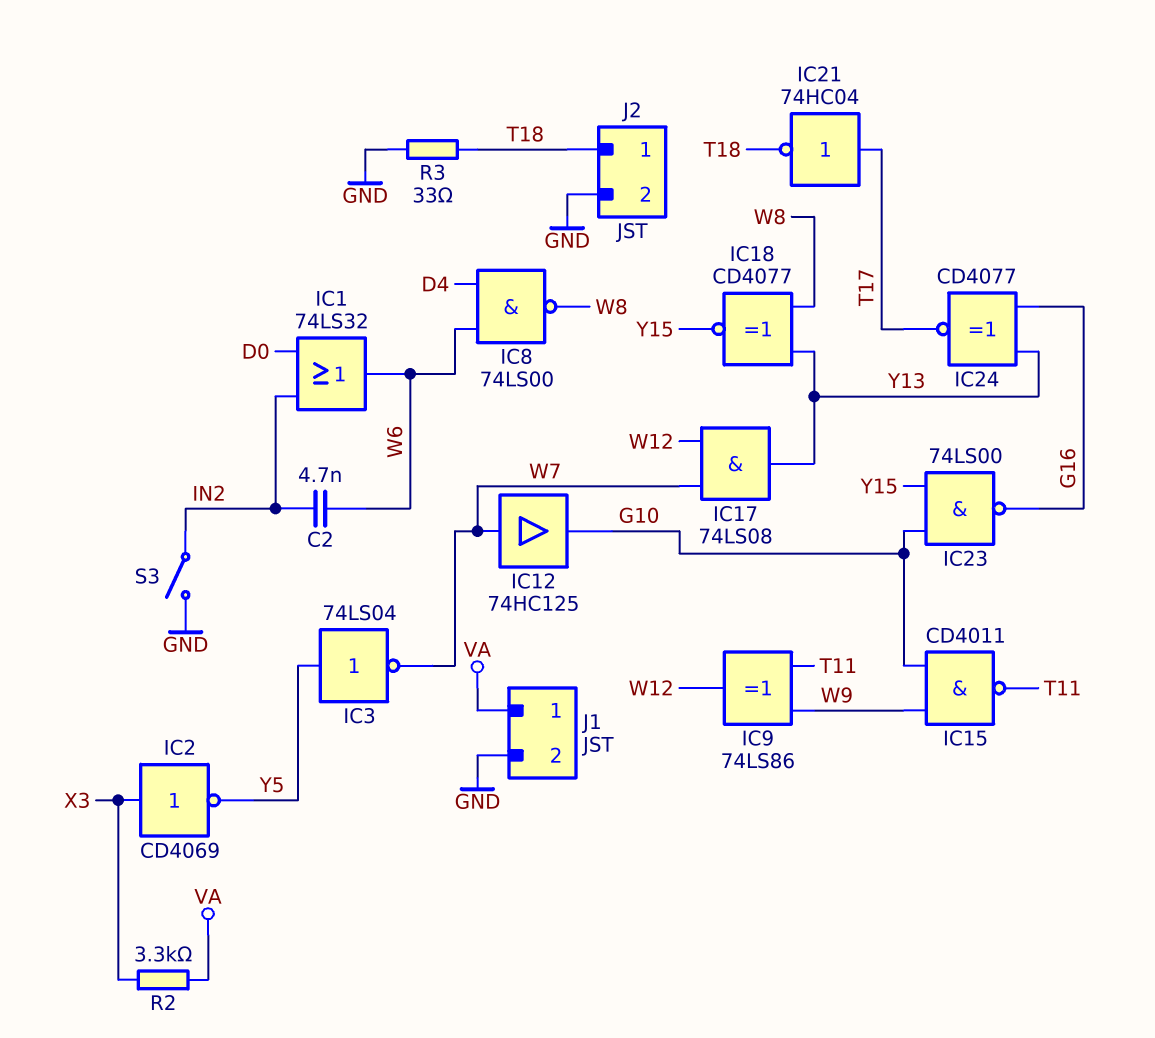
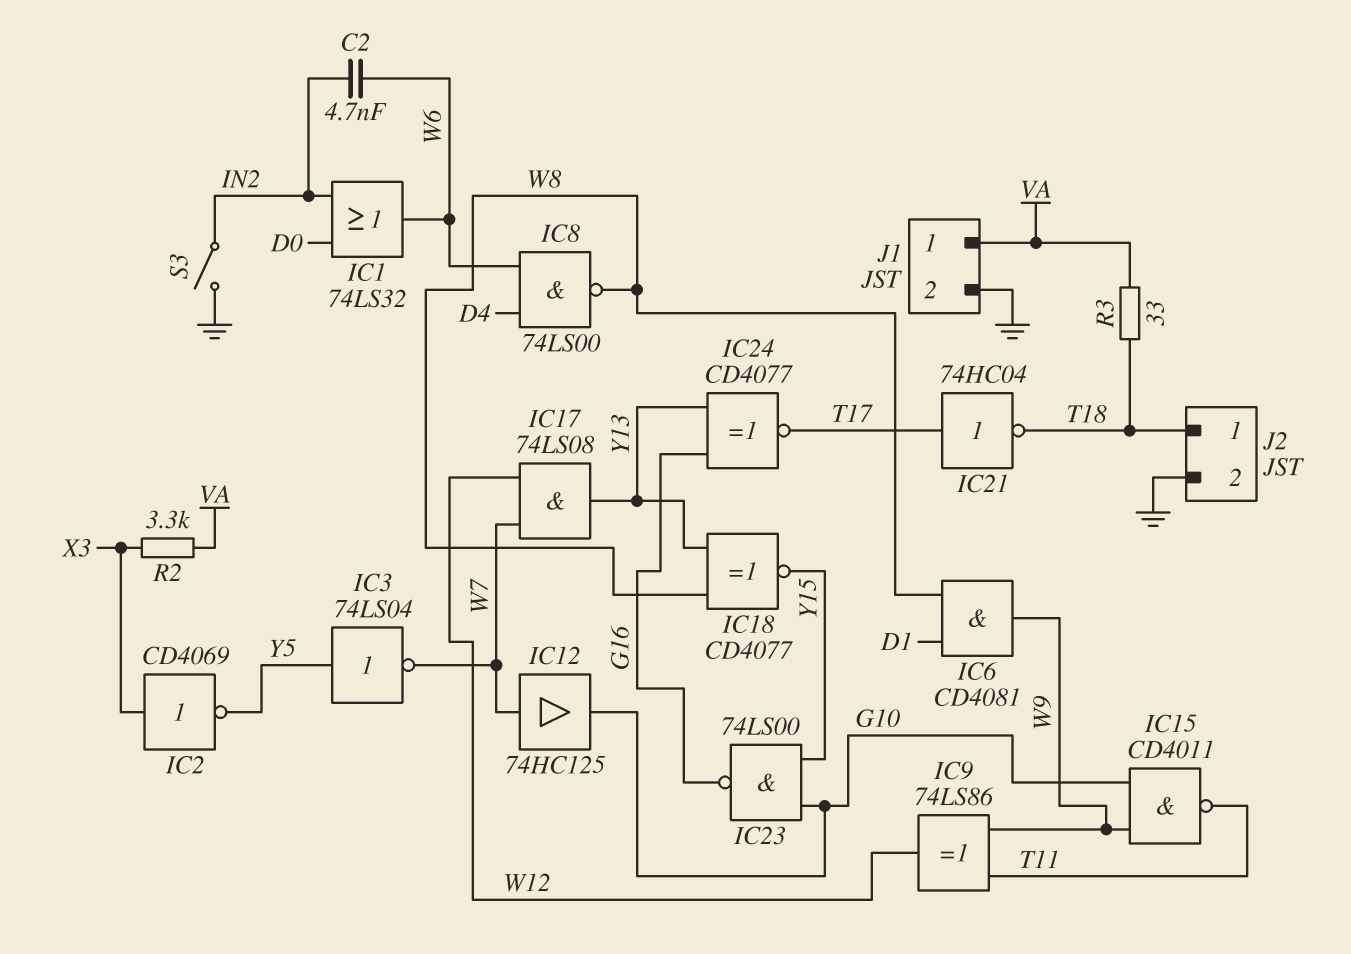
IC6: none -> AND CD4081 (in D1, in W8, out W9)
R3: 33 (GND, T18) -> 33 (T18, VA)

